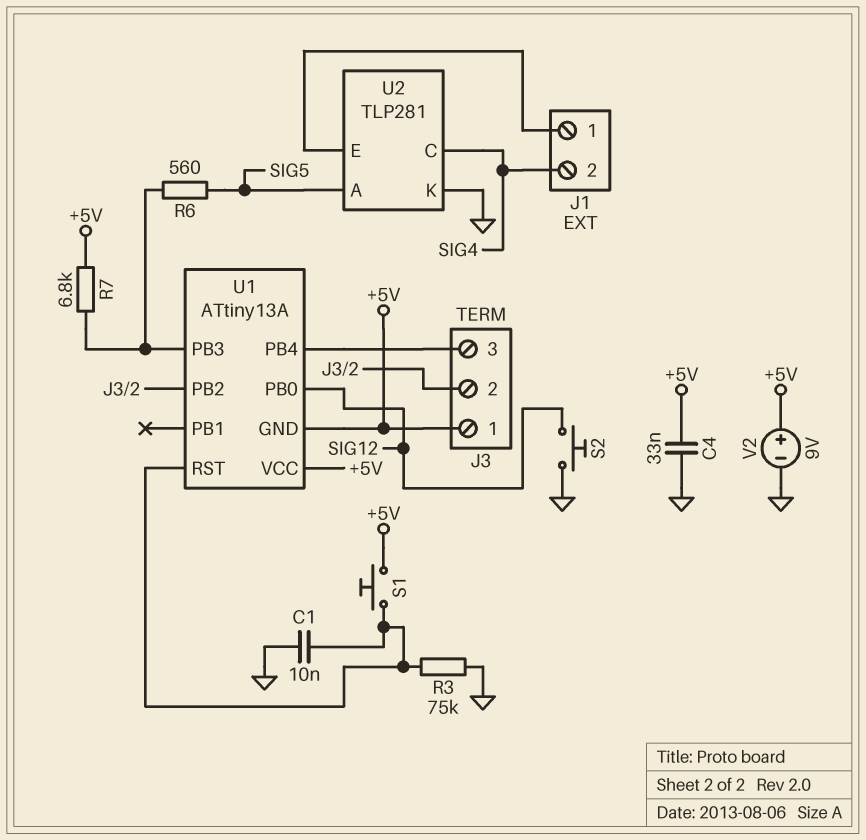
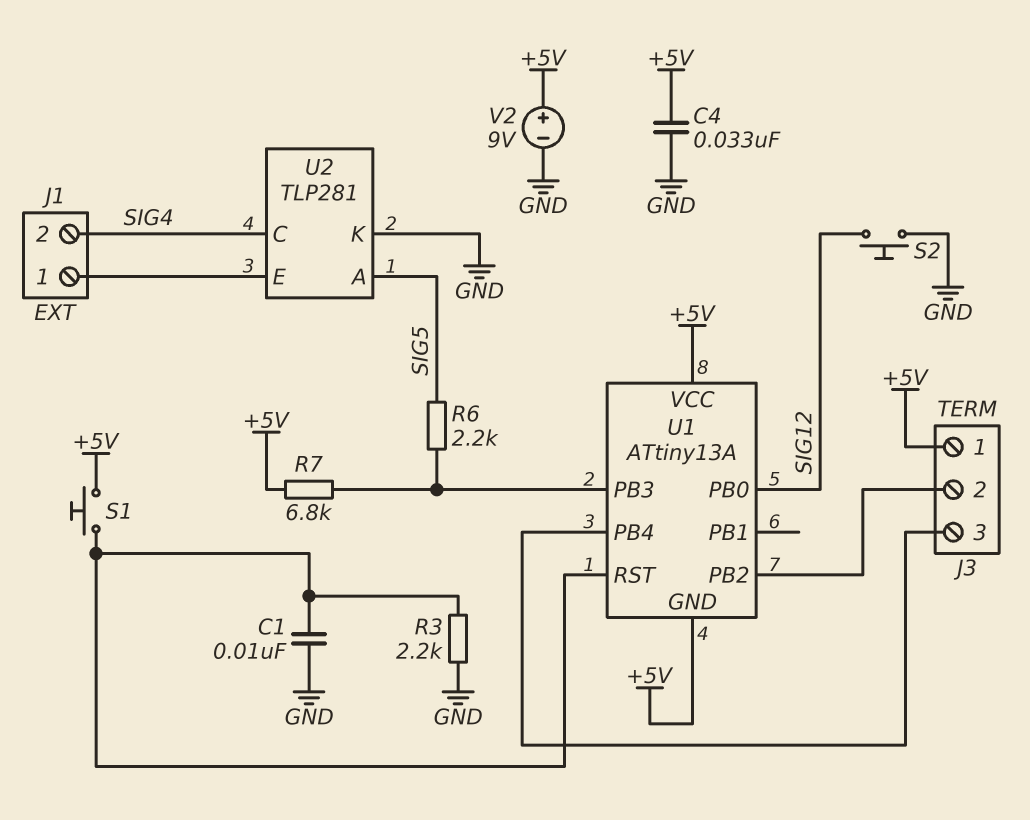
R3: 75k (GND, U1/RST) -> 2.2k (GND, U1/RST)
R6: 560 (SIG5, U1/PB3) -> 2.2k (SIG5, U1/PB3)

